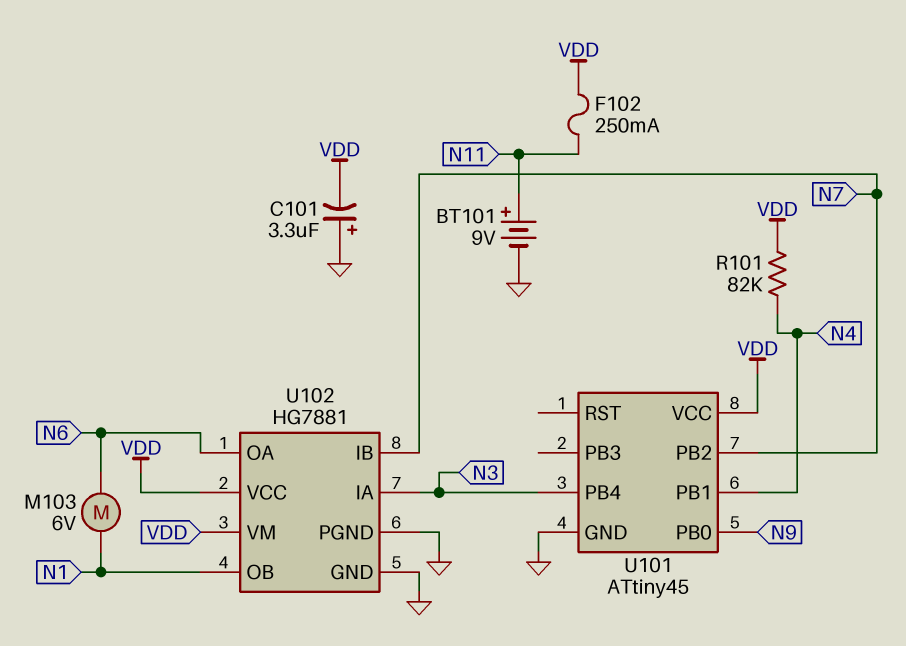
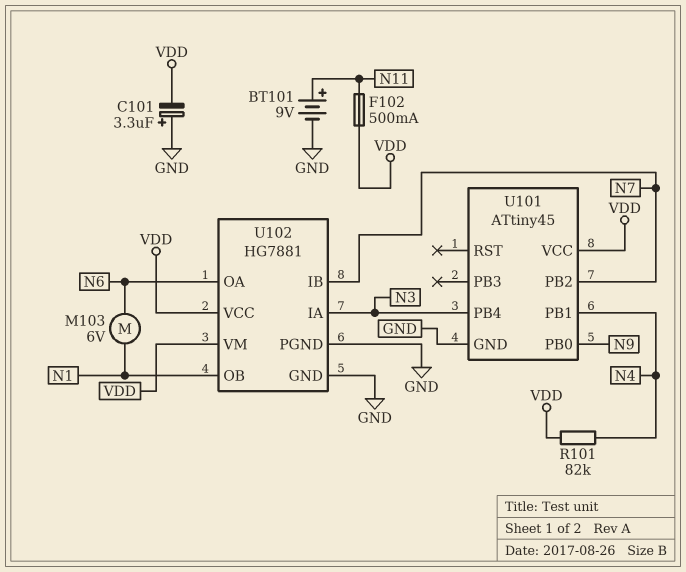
F102: 250mA (N11, VDD) -> 500mA (N11, VDD)

